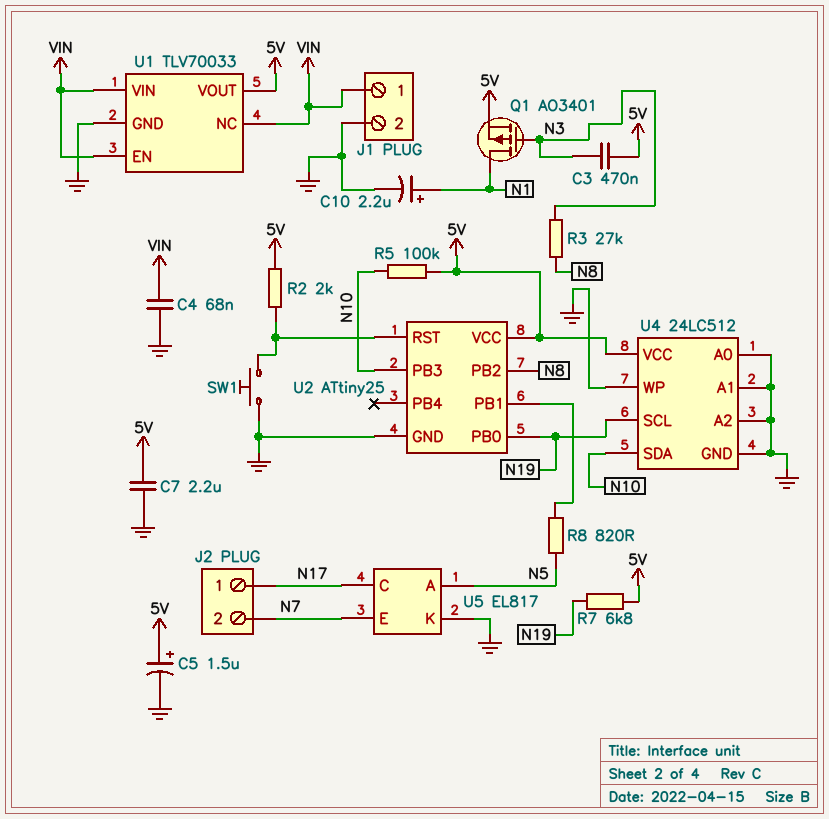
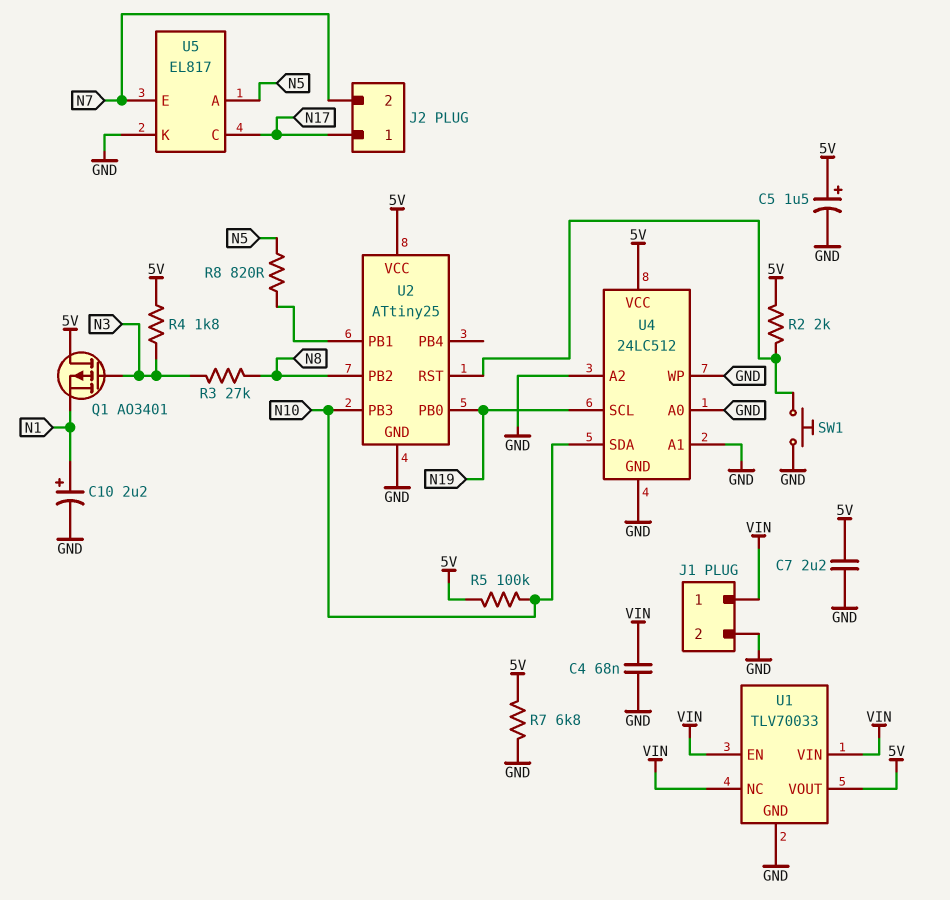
C3: 470nF (5V, N3) -> none
Q1: PMOS AO3401 (G N3, D N1, S 5V) -> PMOS AO3401 (G N3, D 5V, S N1)
R4: none -> 1.8k (5V, N3)
R7: 6.8k (5V, N19) -> 6.8k (5V, GND)

